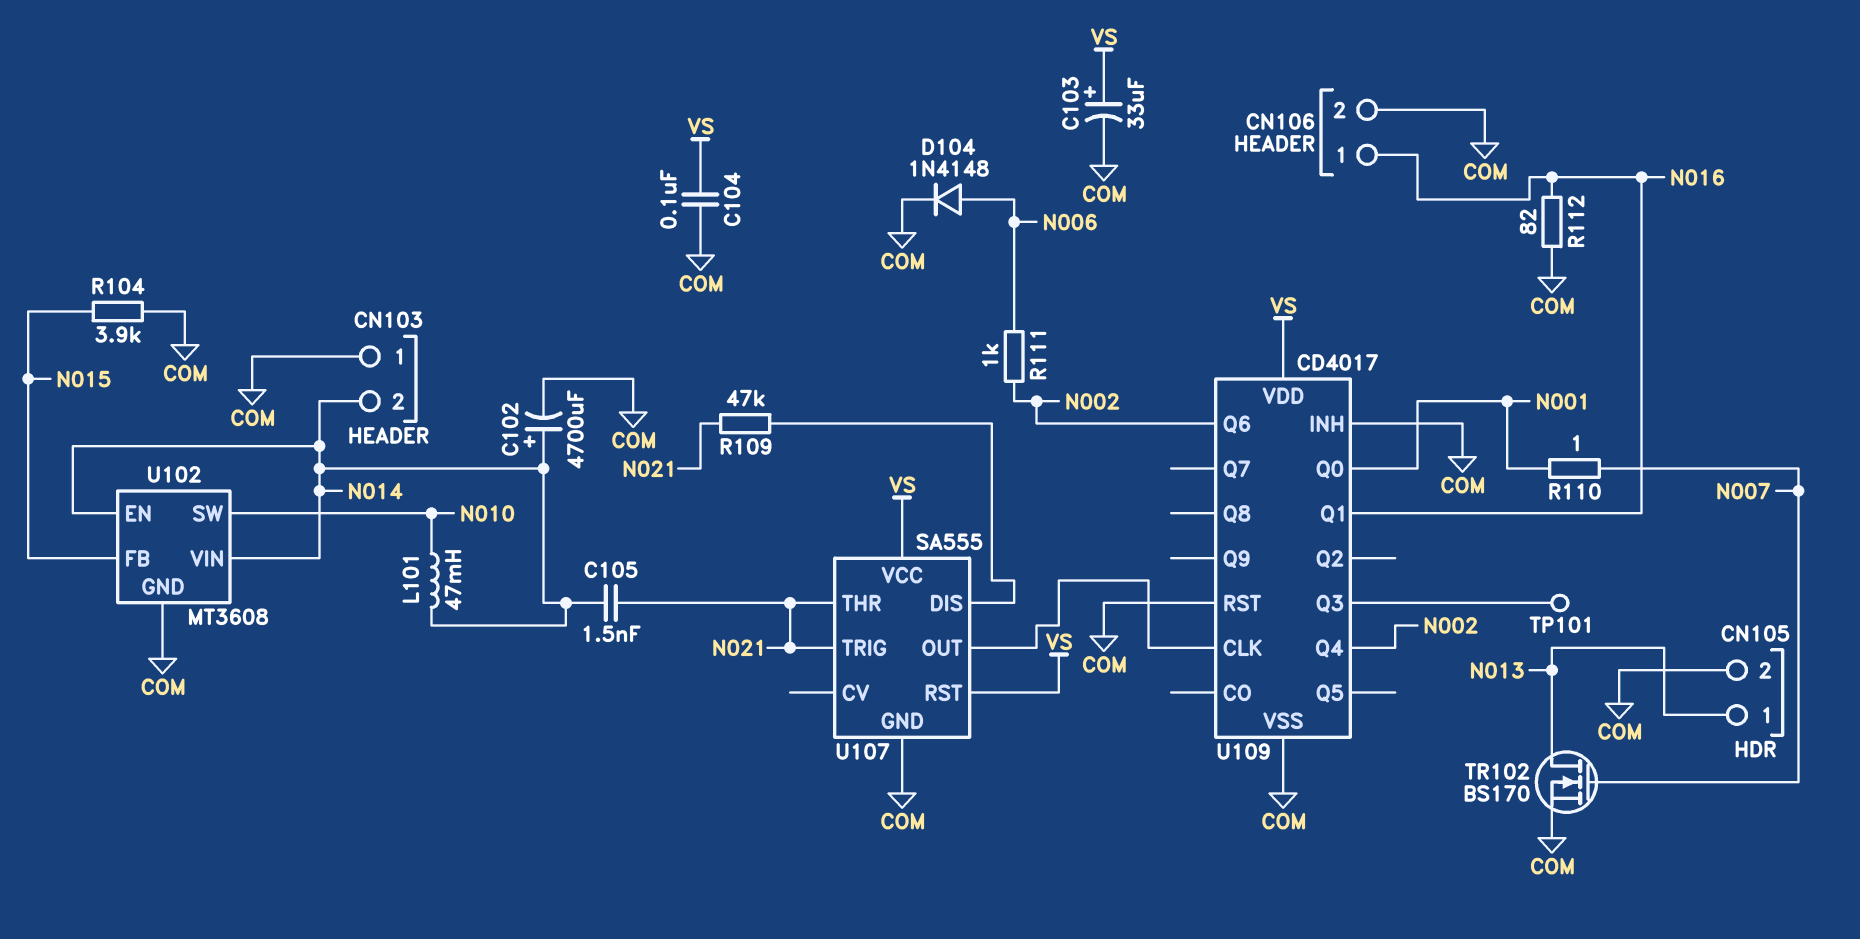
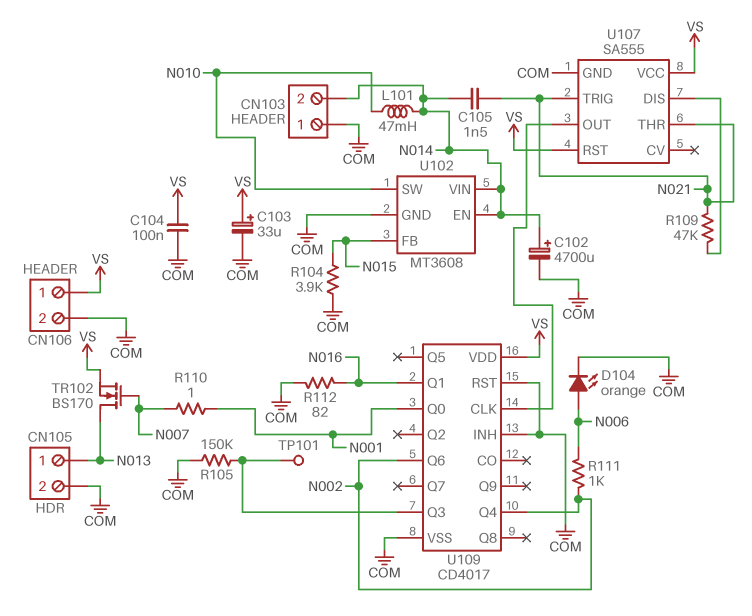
CN106 pin 1: N016 -> VS
D104: diode 1N4148 (A N006, K COM) -> LED orange (A N006, K COM)
R105: none -> 150k (COM, U109/Q3)
TR102: NMOS BS170 (G N007, D N013, S COM) -> NMOS BS170 (G N007, D N013, S VS)

